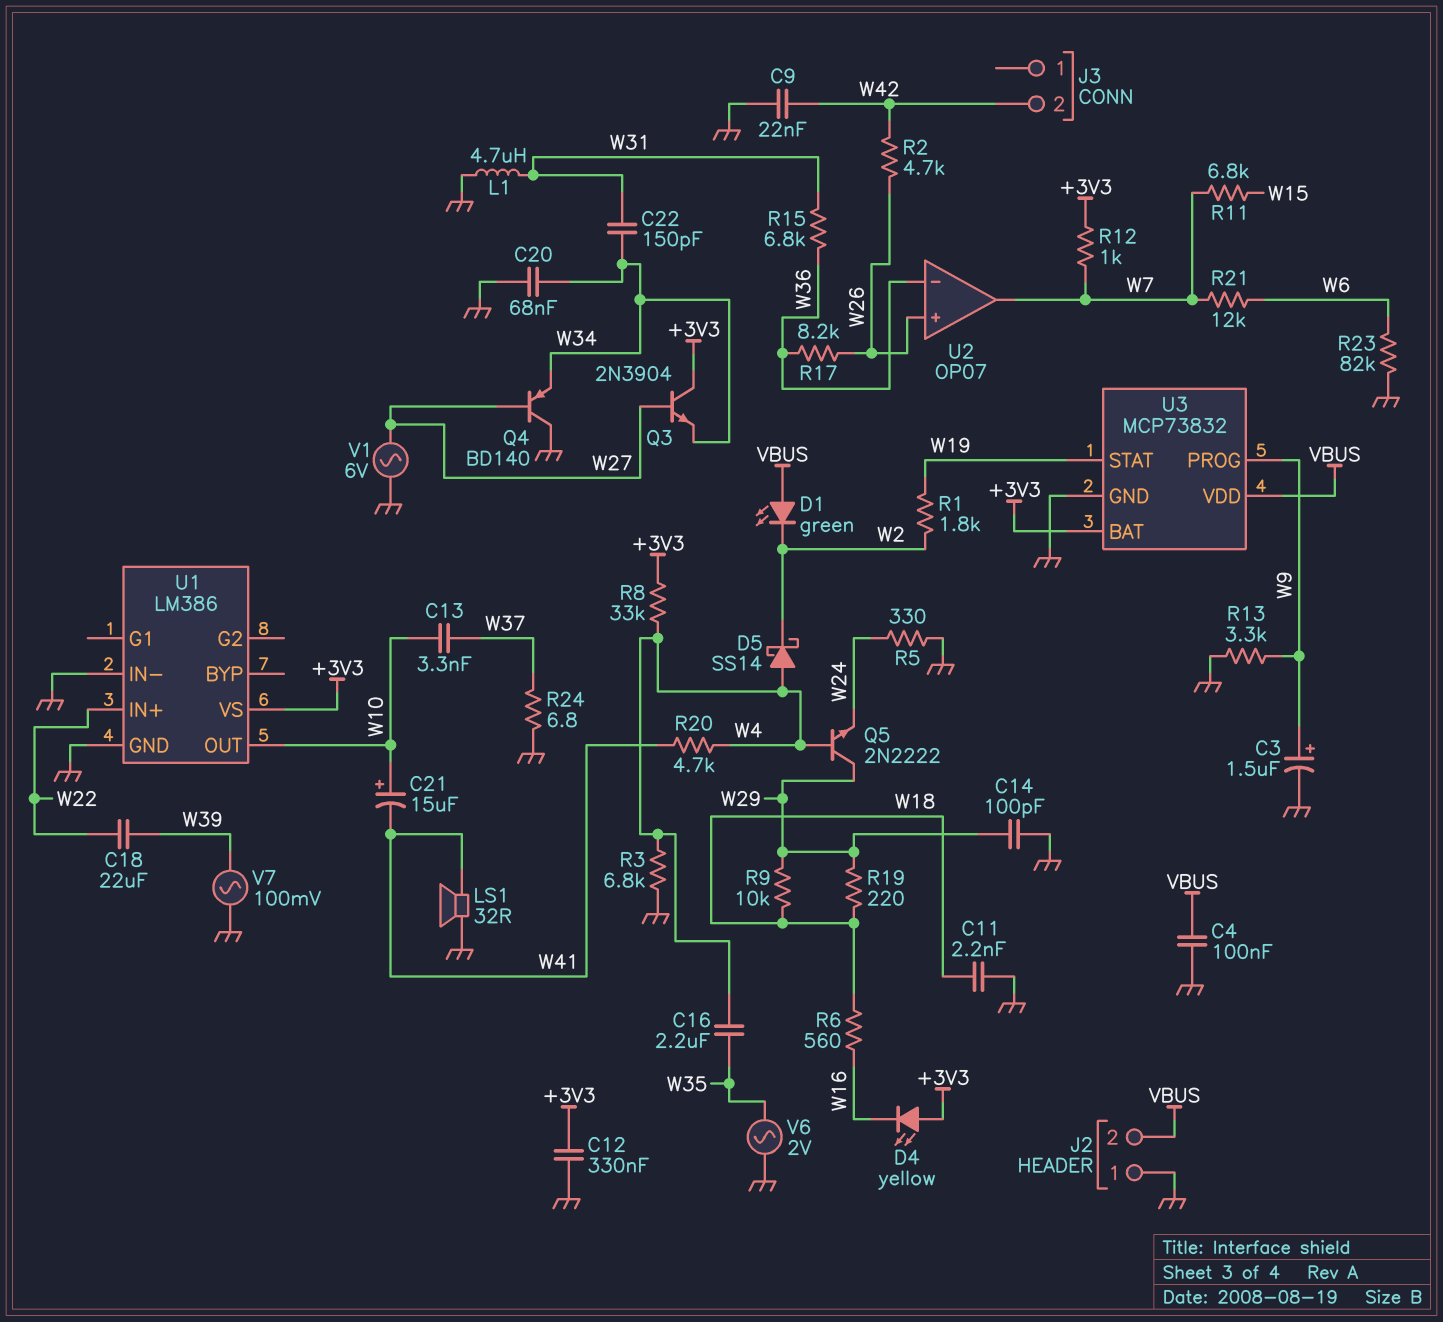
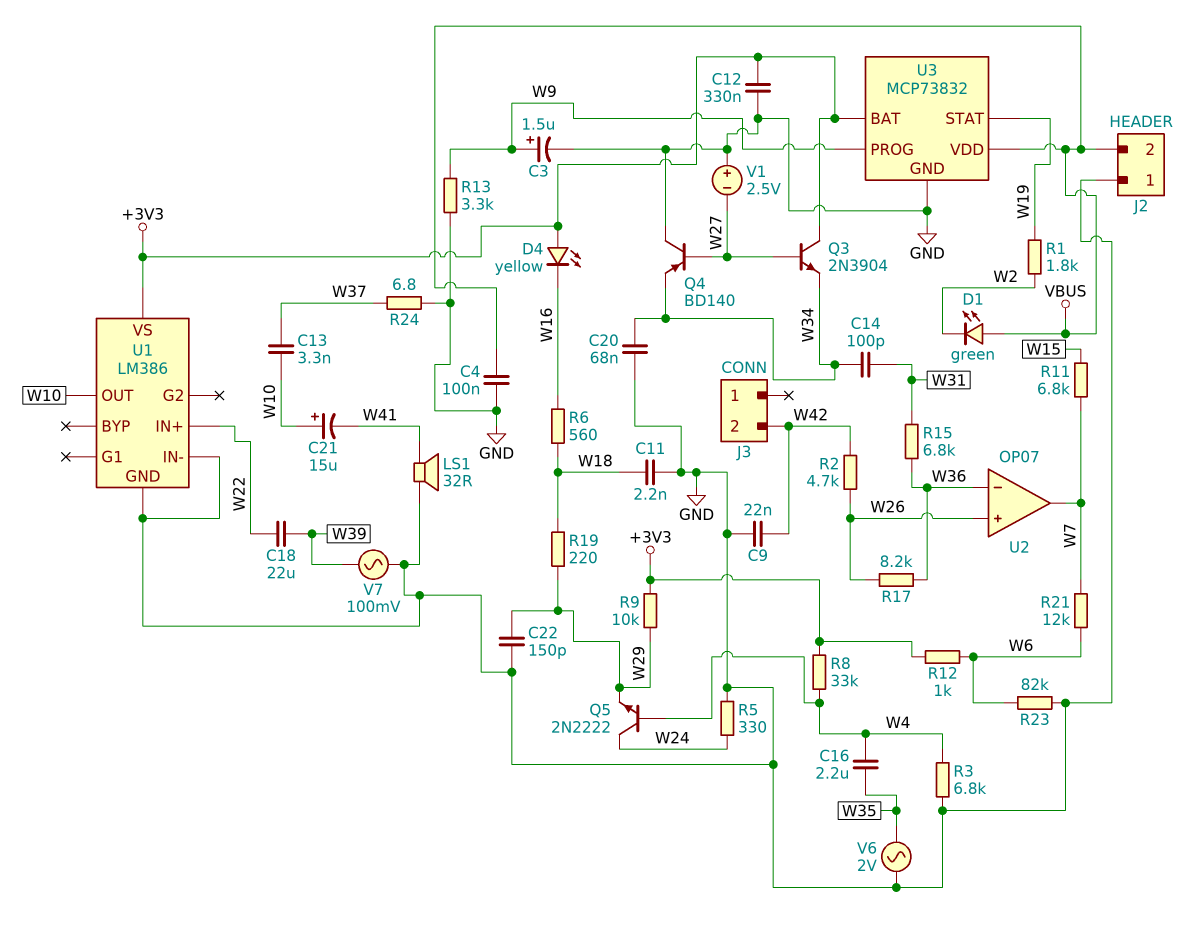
C14: 100pF (GND, W29) -> 100pF (W31, W34)
C22: 150pF (W31, W34) -> 150pF (GND, W29)
D5: schottky SS14 (A W4, K W2) -> none
L1: 4.7uH (GND, W31) -> none
Q5: NPN 2N2222 (B W4, C W29, E W24) -> NPN 2N2222 (B W4, C W24, E W29)
R9: 10k (W18, W29) -> 10k (+3V3, W29)
R12: 1k (+3V3, W7) -> 1k (+3V3, W6)
R20: 4.7k (W4, W41) -> none
V1: AC 6V (GND, W27) -> 2.5V (plus GND, minus W27)

